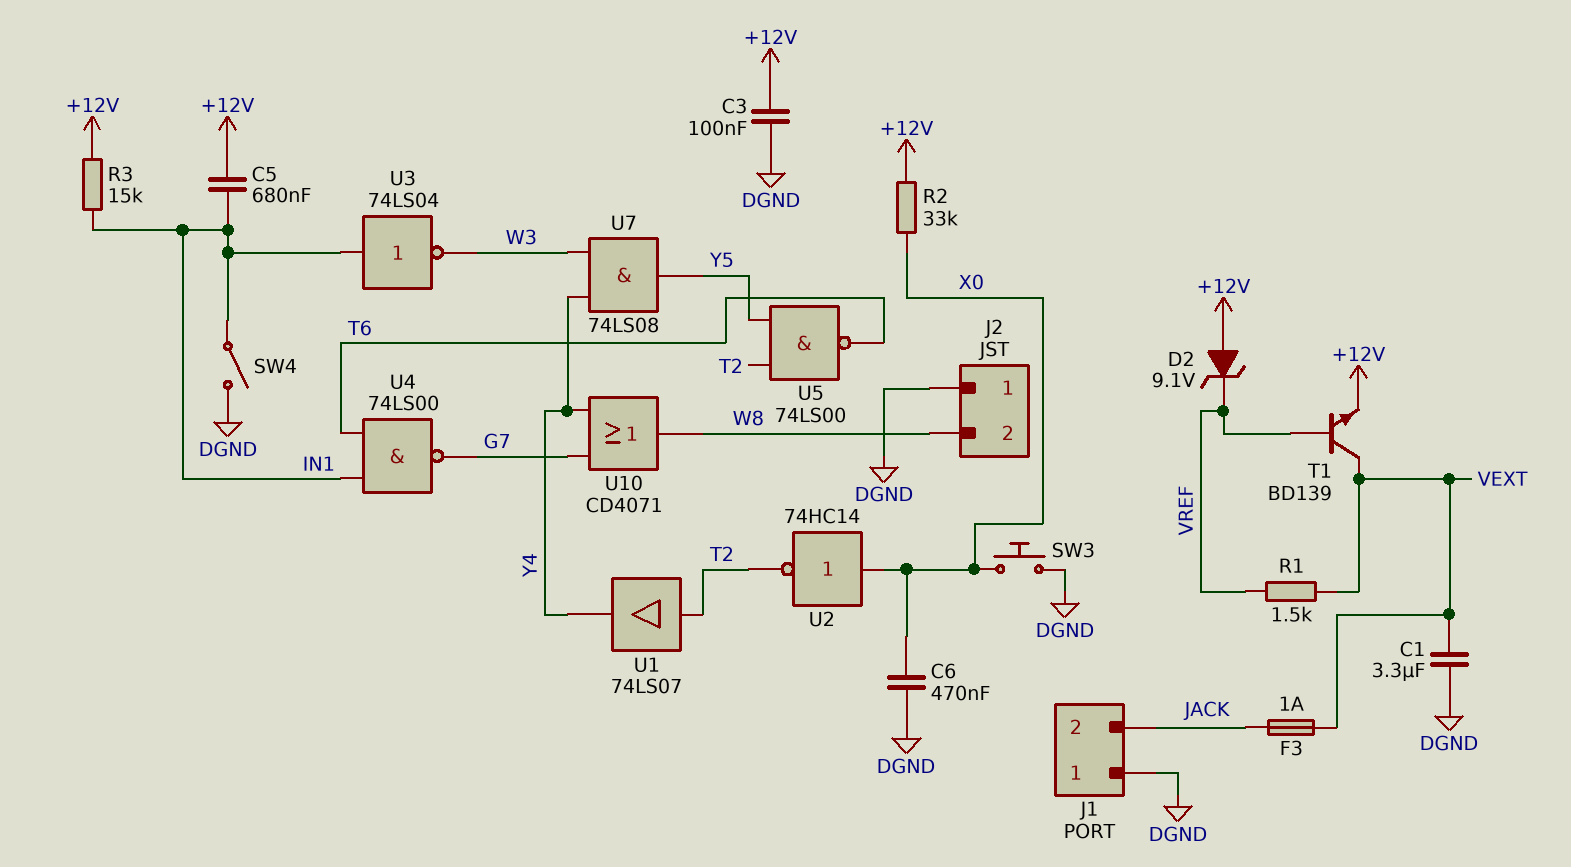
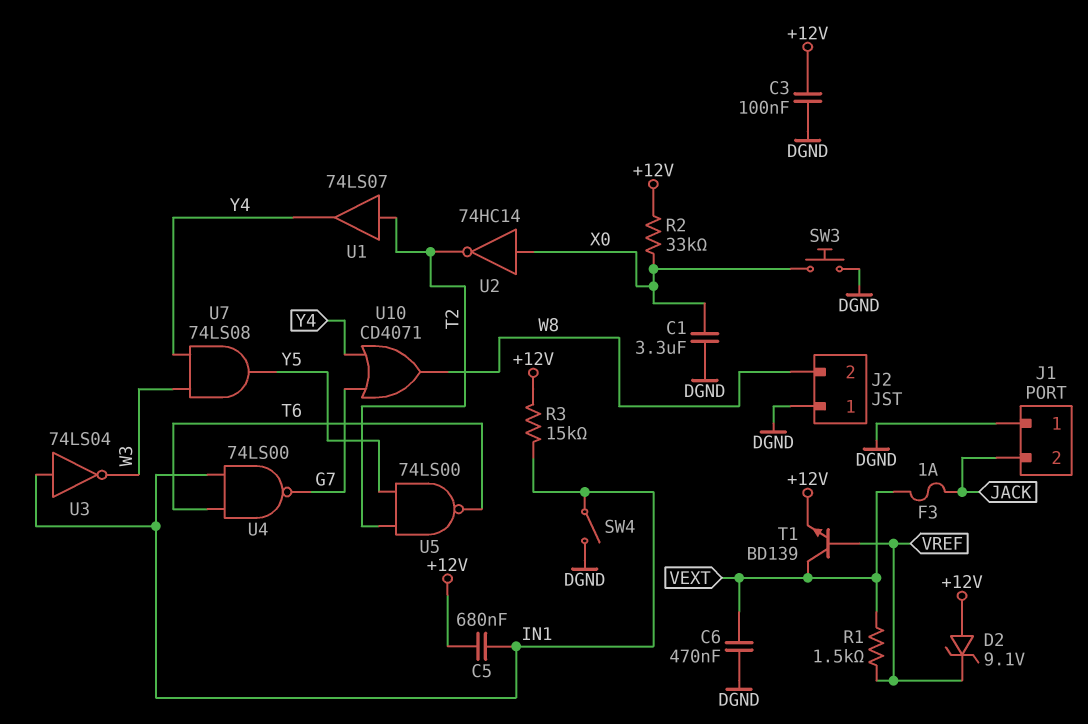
C1: 3.3uF (DGND, VEXT) -> 3.3uF (DGND, X0)
C6: 470nF (DGND, X0) -> 470nF (DGND, VEXT)

